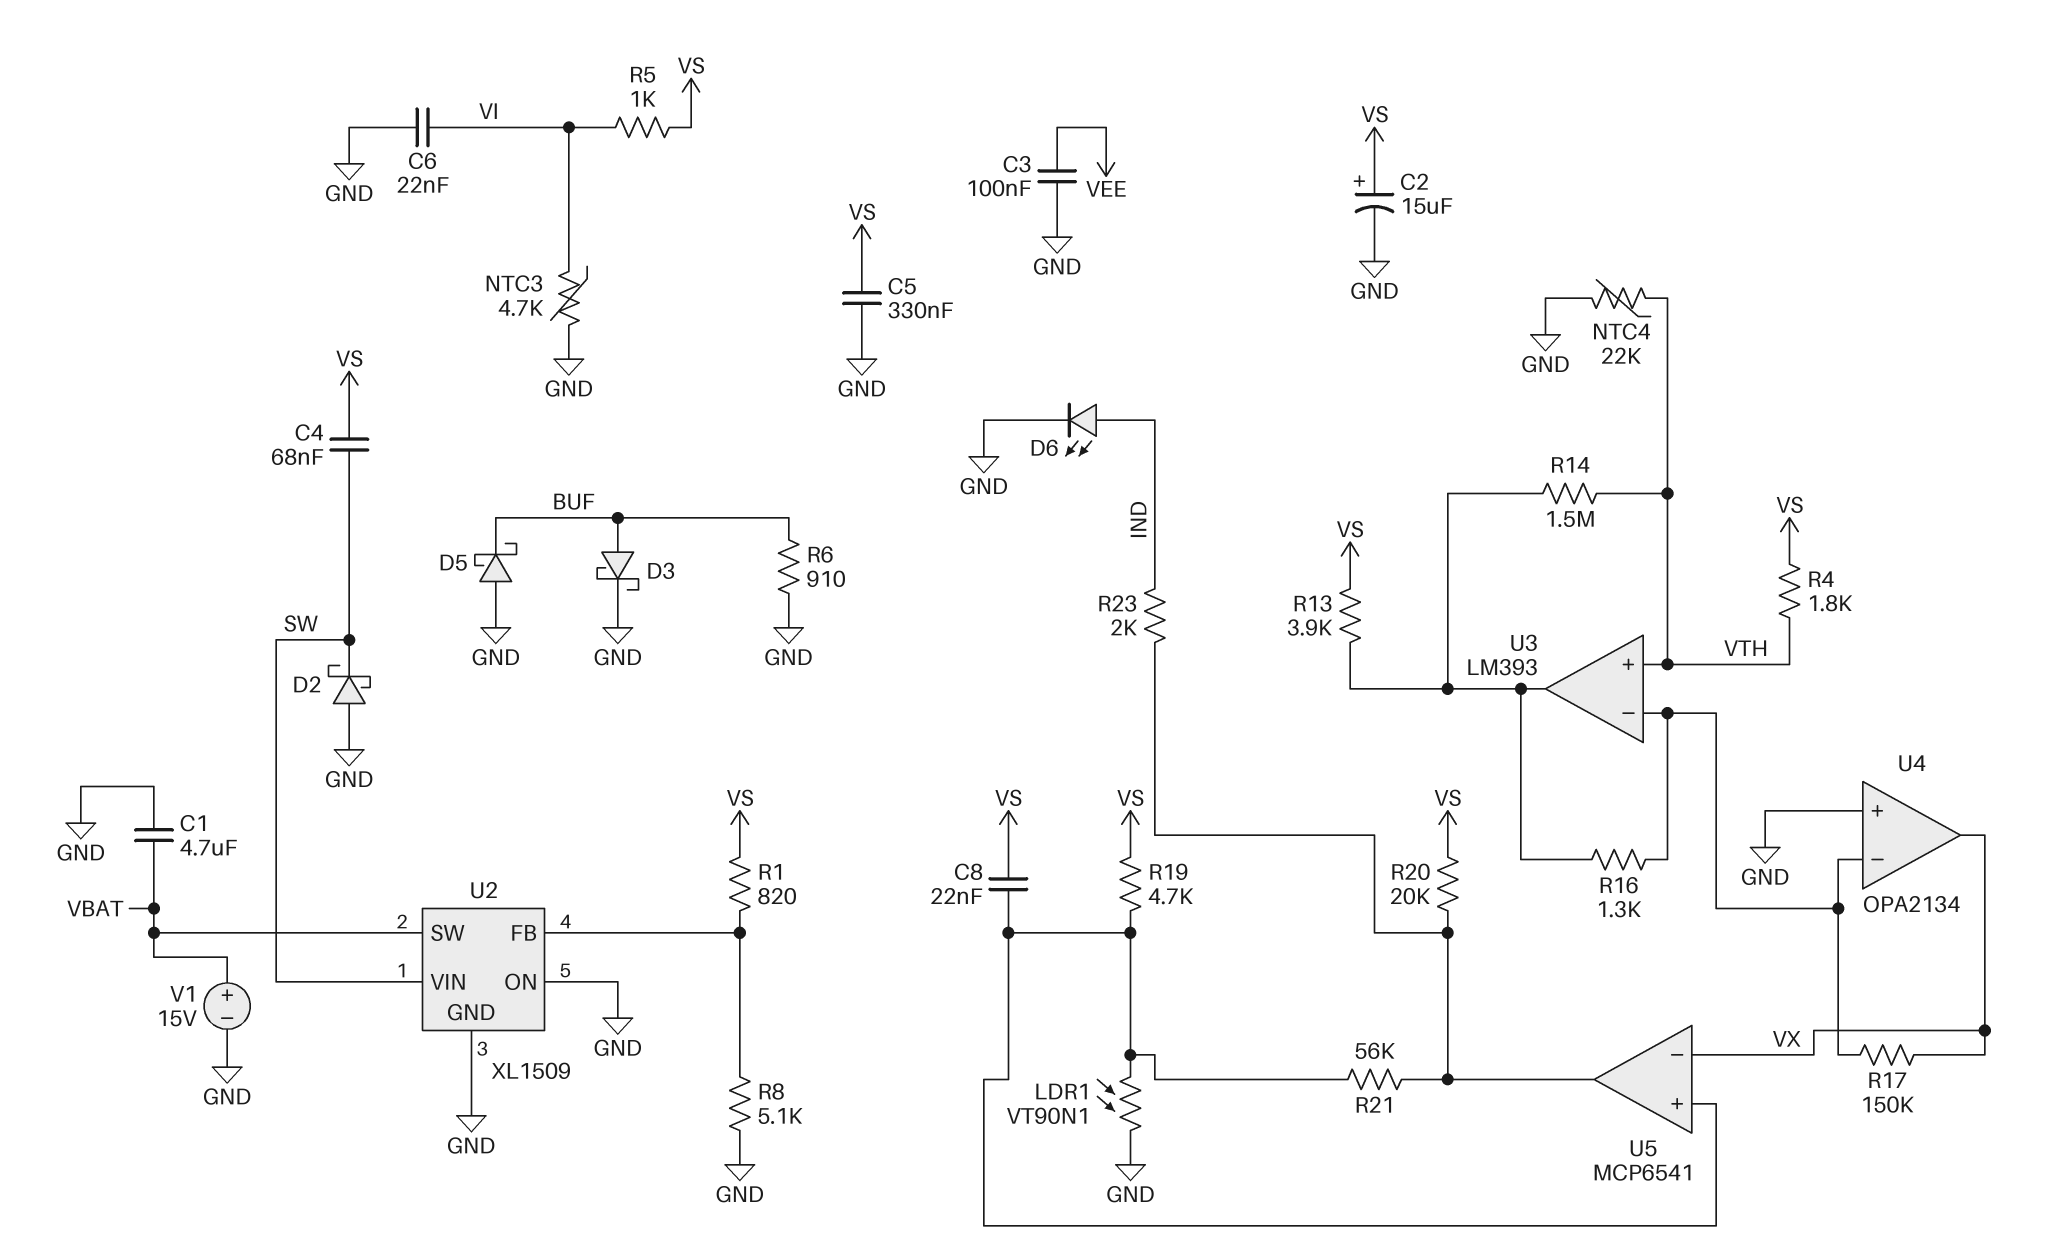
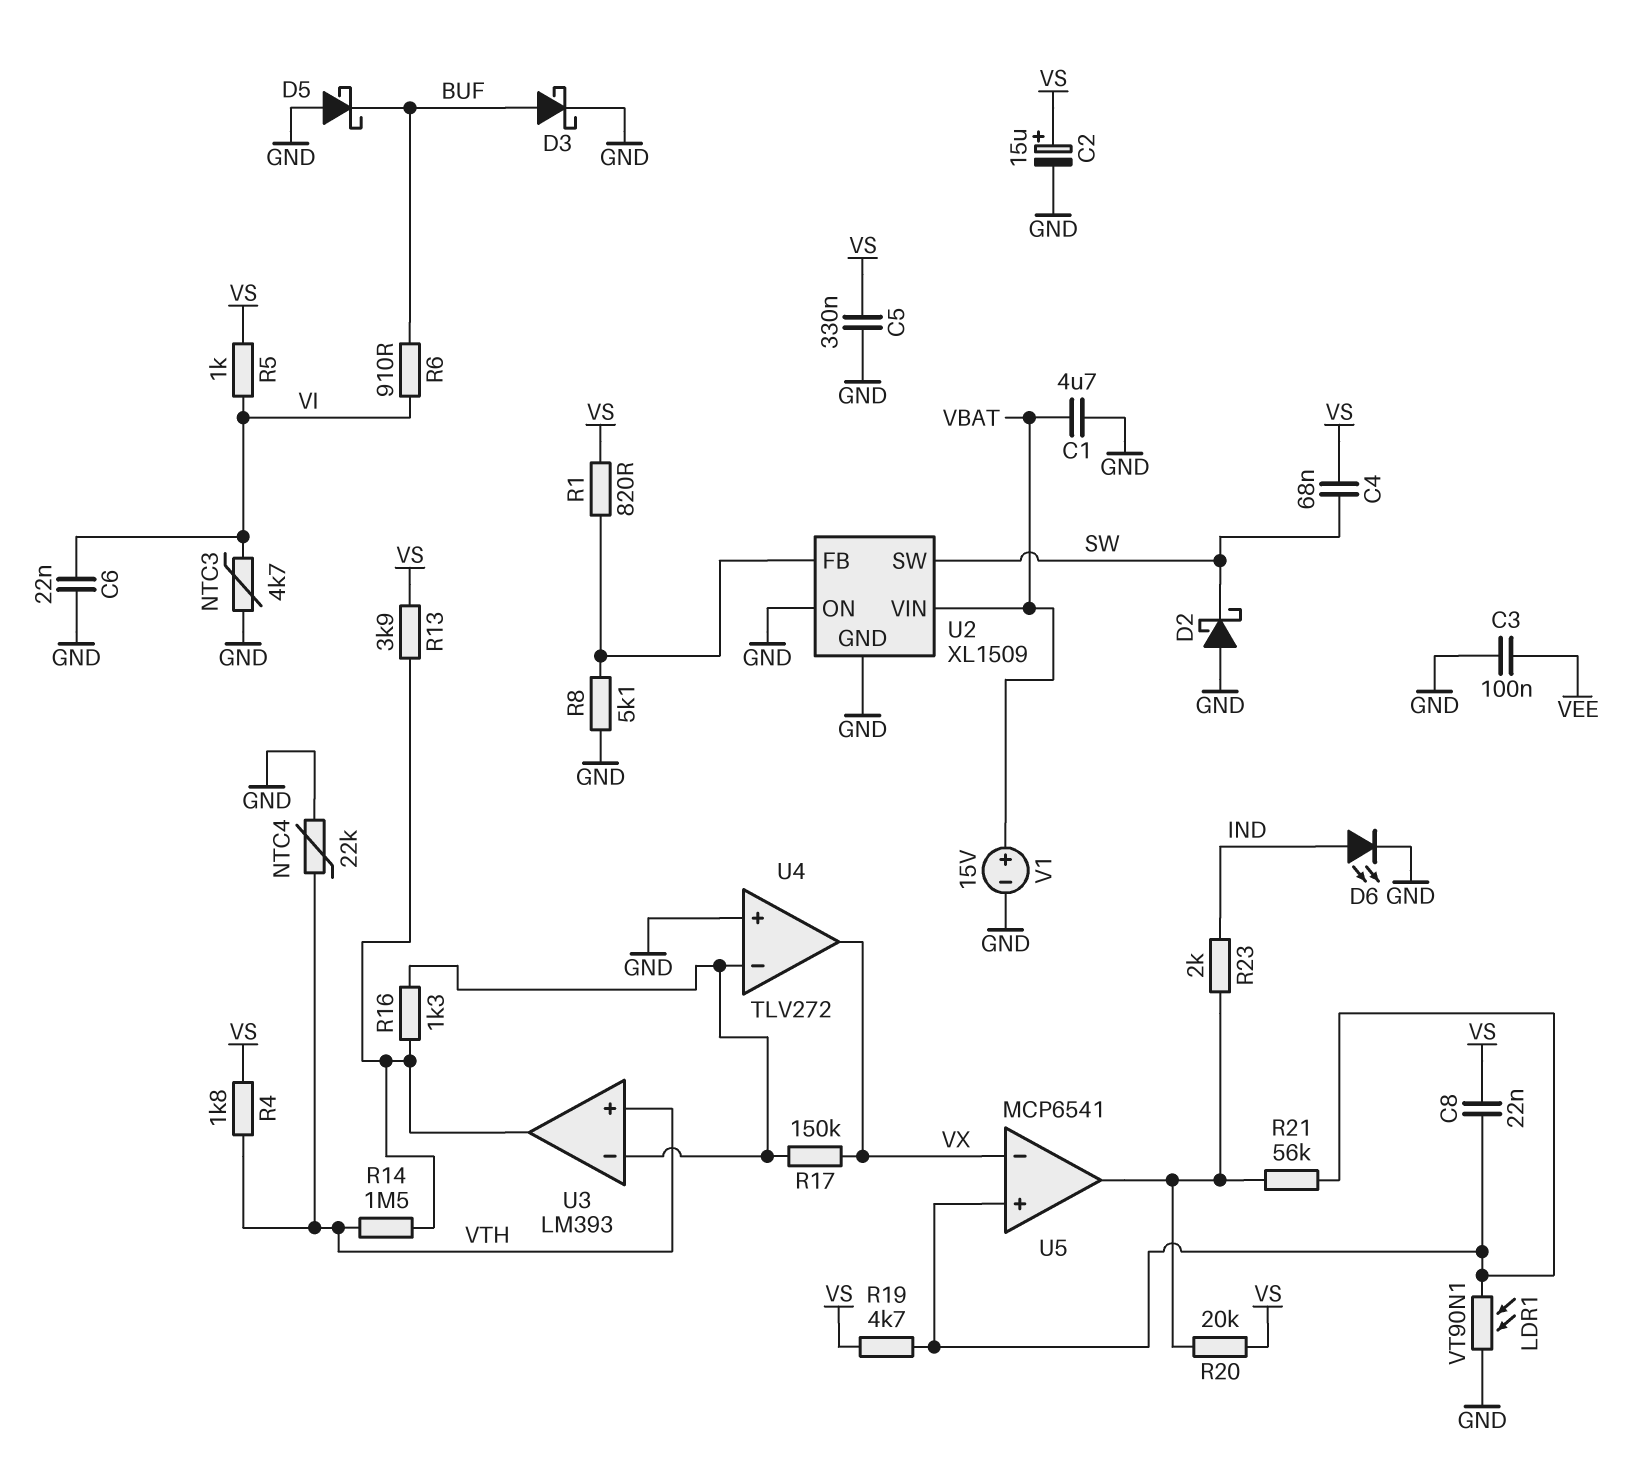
R6: 910 (BUF, GND) -> 910 (BUF, VI)
U2 pin SW: VBAT -> SW
U2 pin VIN: SW -> VBAT
U4: OPA2134 -> TLV272

